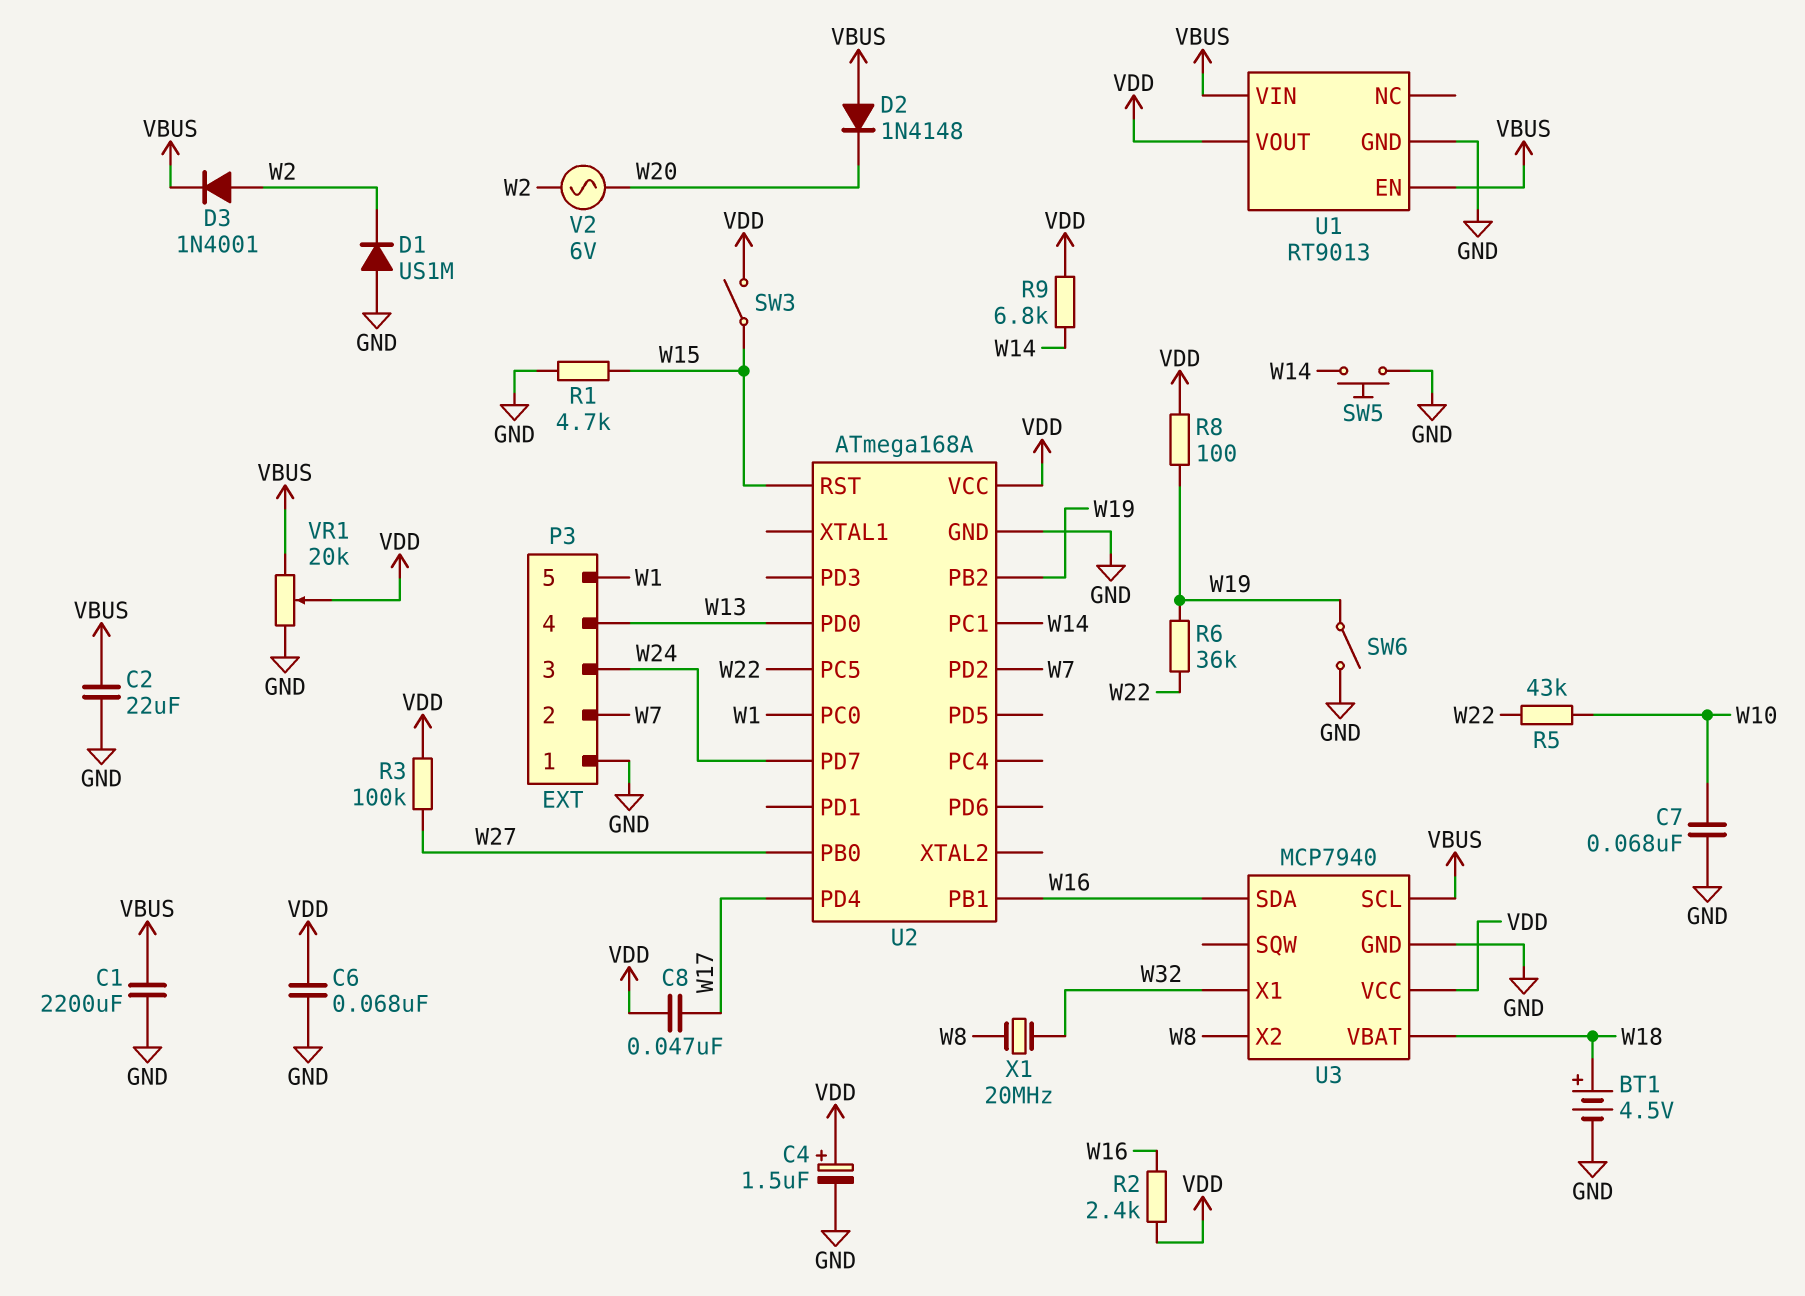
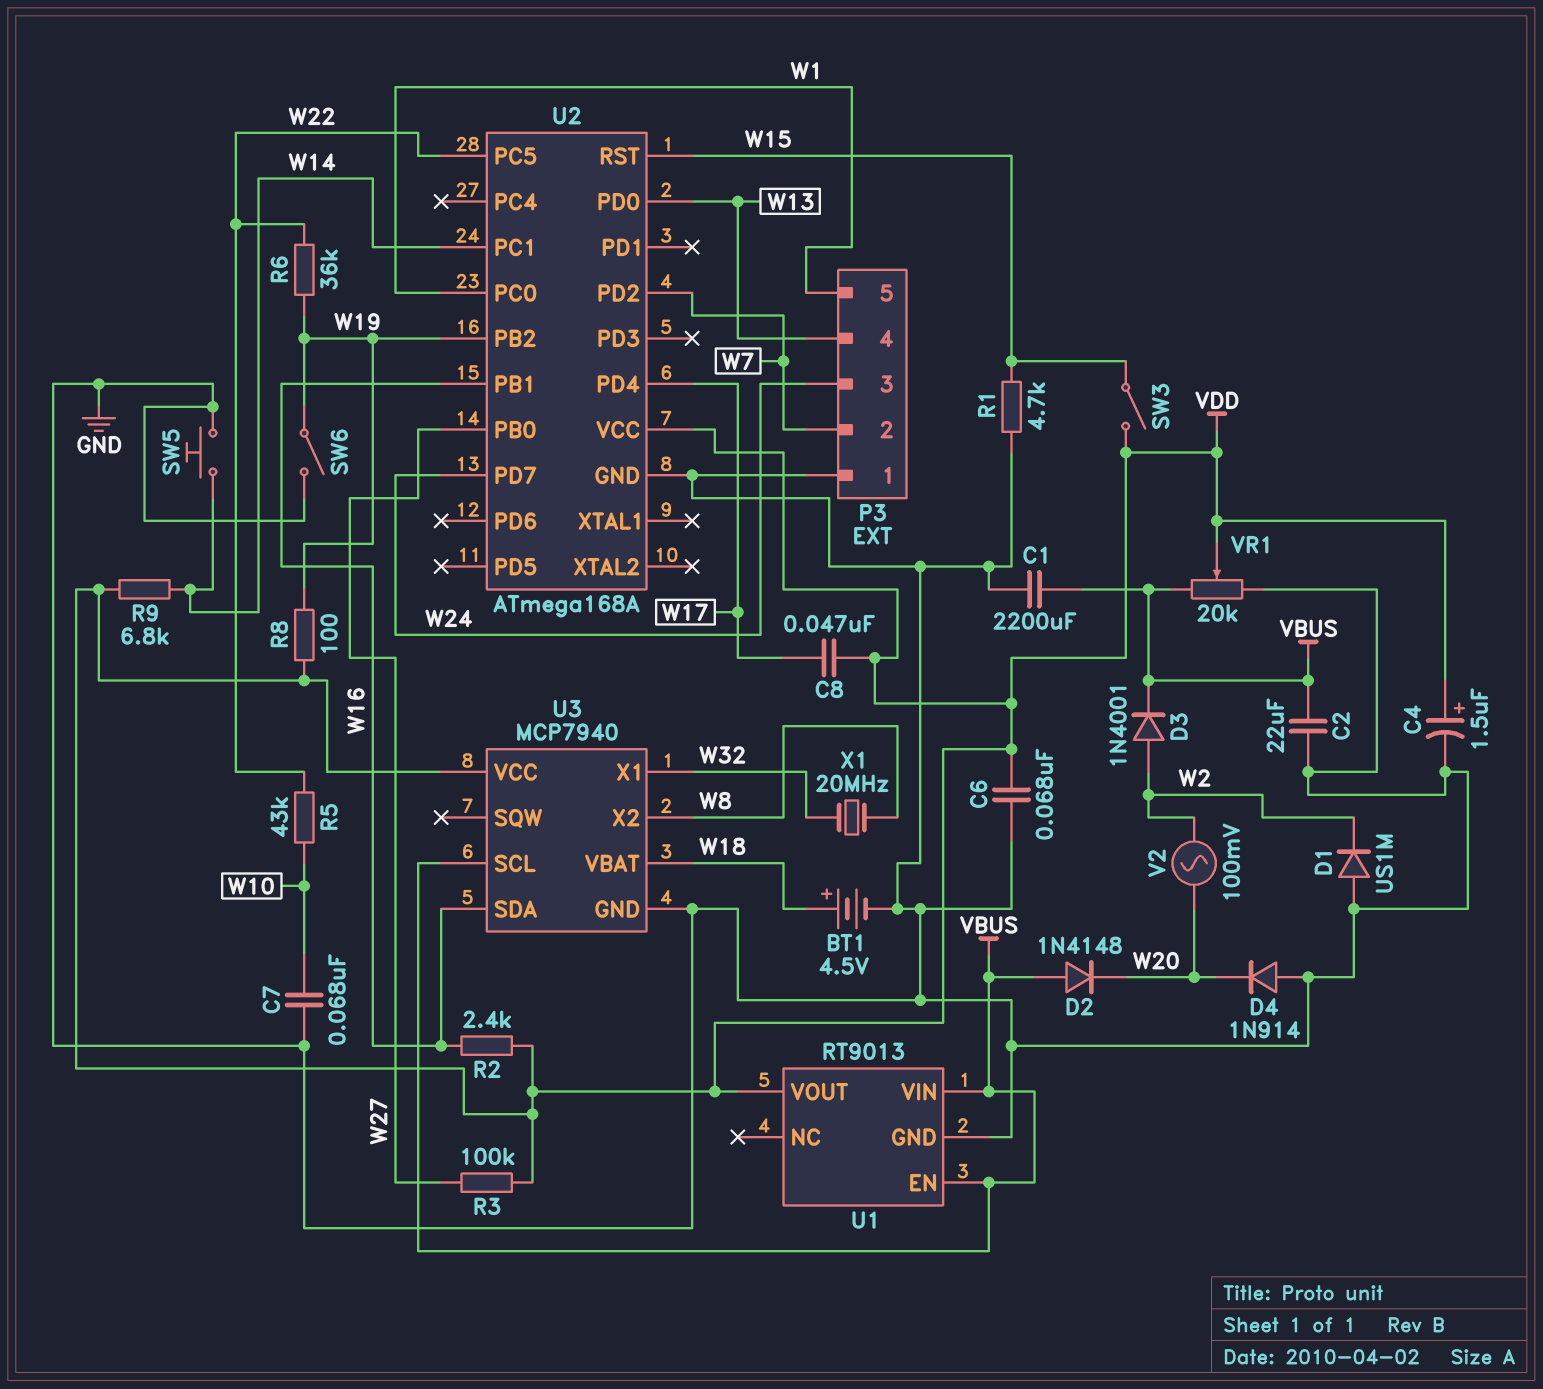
D4: none -> diode 1N914 (A GND, K W20)
V2: AC 6V (W2, W20) -> AC 100mV (W2, W20)

